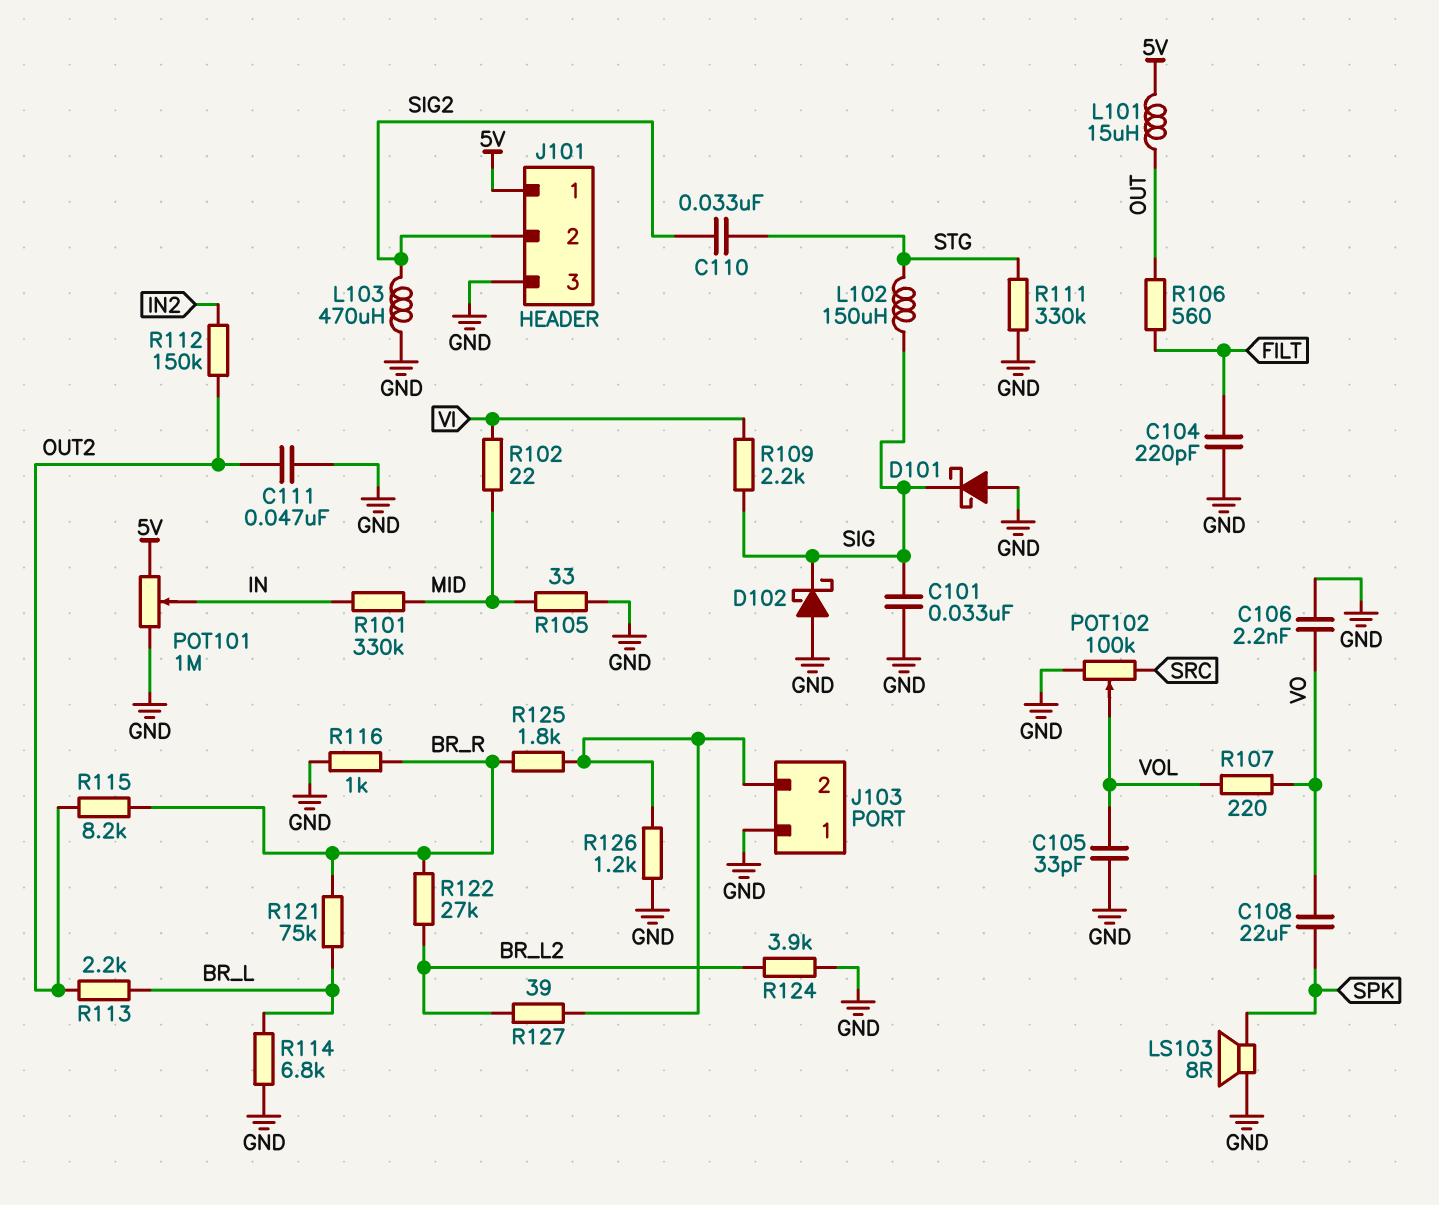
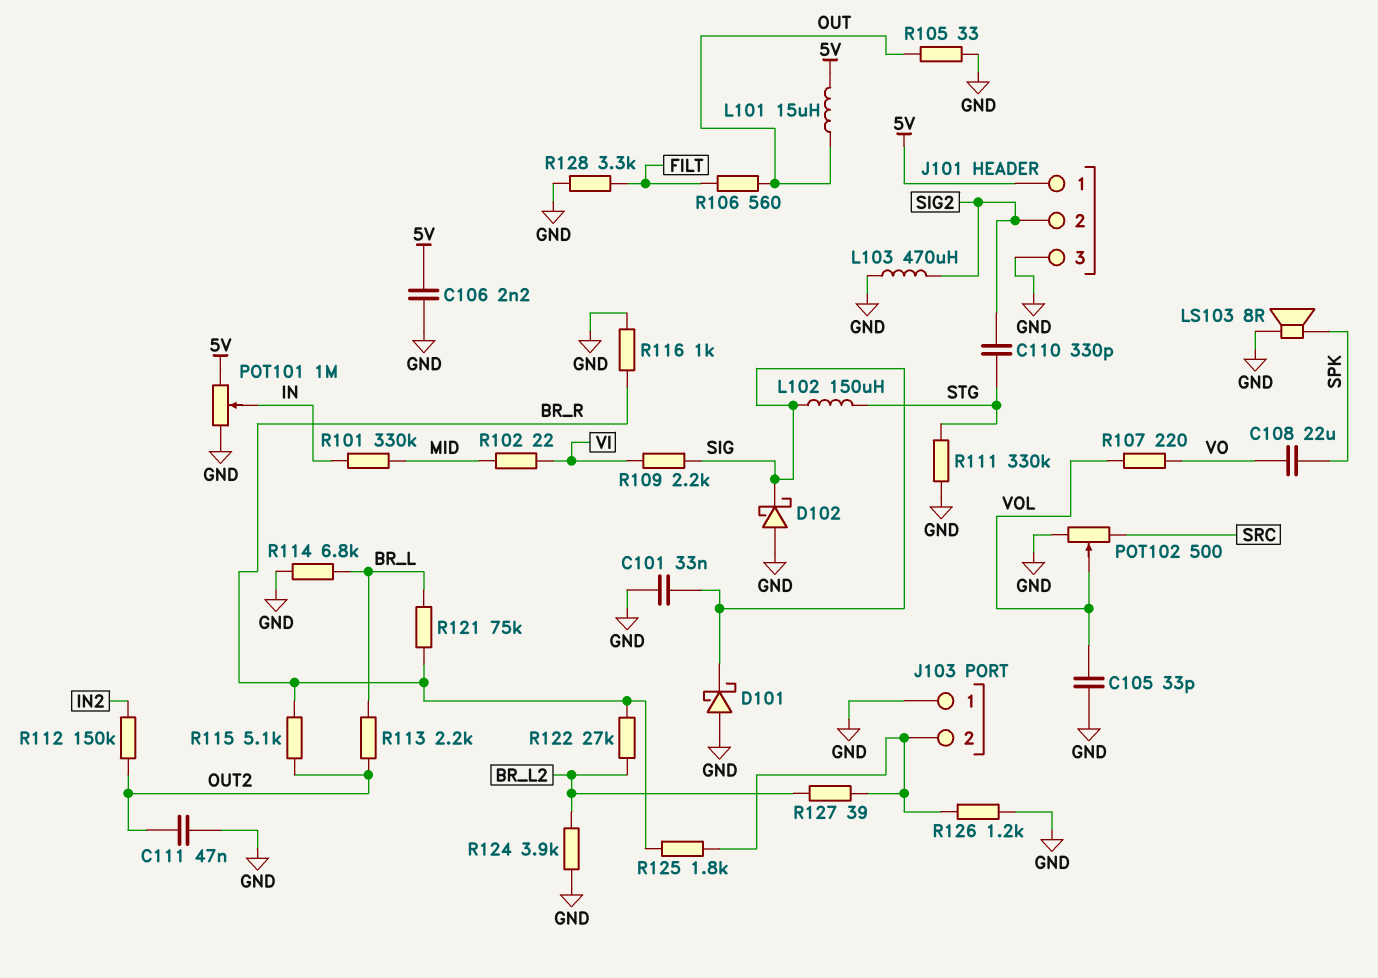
C104: 220pF (FILT, GND) -> none
C106: 2.2nF (GND, VO) -> 2.2nF (5V, GND)
C110: 33nF (SIG2, STG) -> 330pF (SIG2, STG)
POT102: 100k (GND, SRC, wiper VOL) -> 500 (GND, SRC, wiper VOL)
R105: 33 (GND, MID) -> 33 (GND, OUT)
R115: 8.2k (BR_R, OUT2) -> 5.1k (BR_R, OUT2)
R128: none -> 3.3k (FILT, GND)

